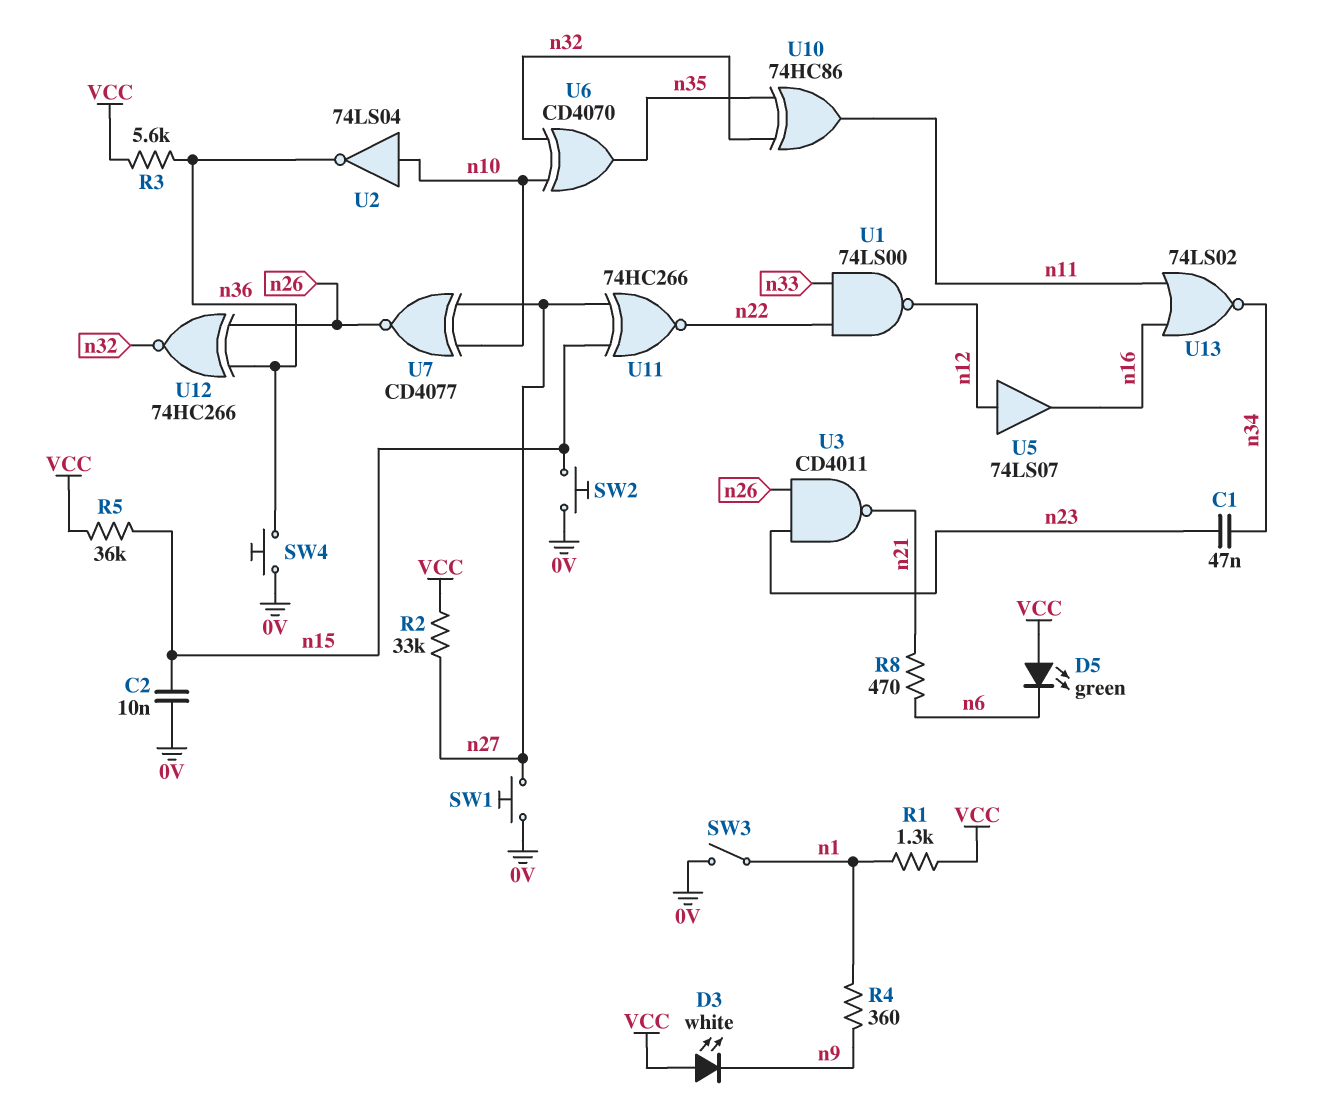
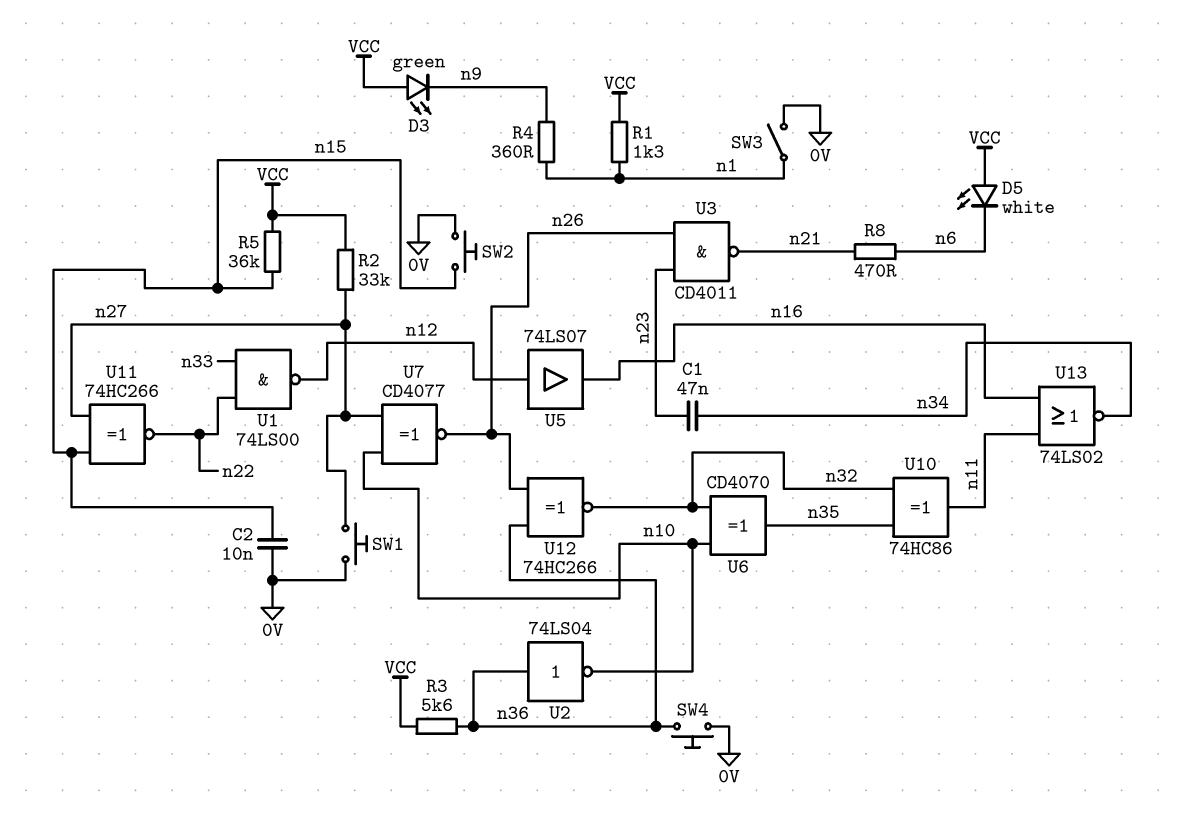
D3: LED white (A VCC, K n9) -> LED green (A VCC, K n9)
D5: LED green (A VCC, K n6) -> LED white (A VCC, K n6)
U2: NOT 74LS04 (in n10, out n36) -> NOT 74LS04 (in n36, out n10)

